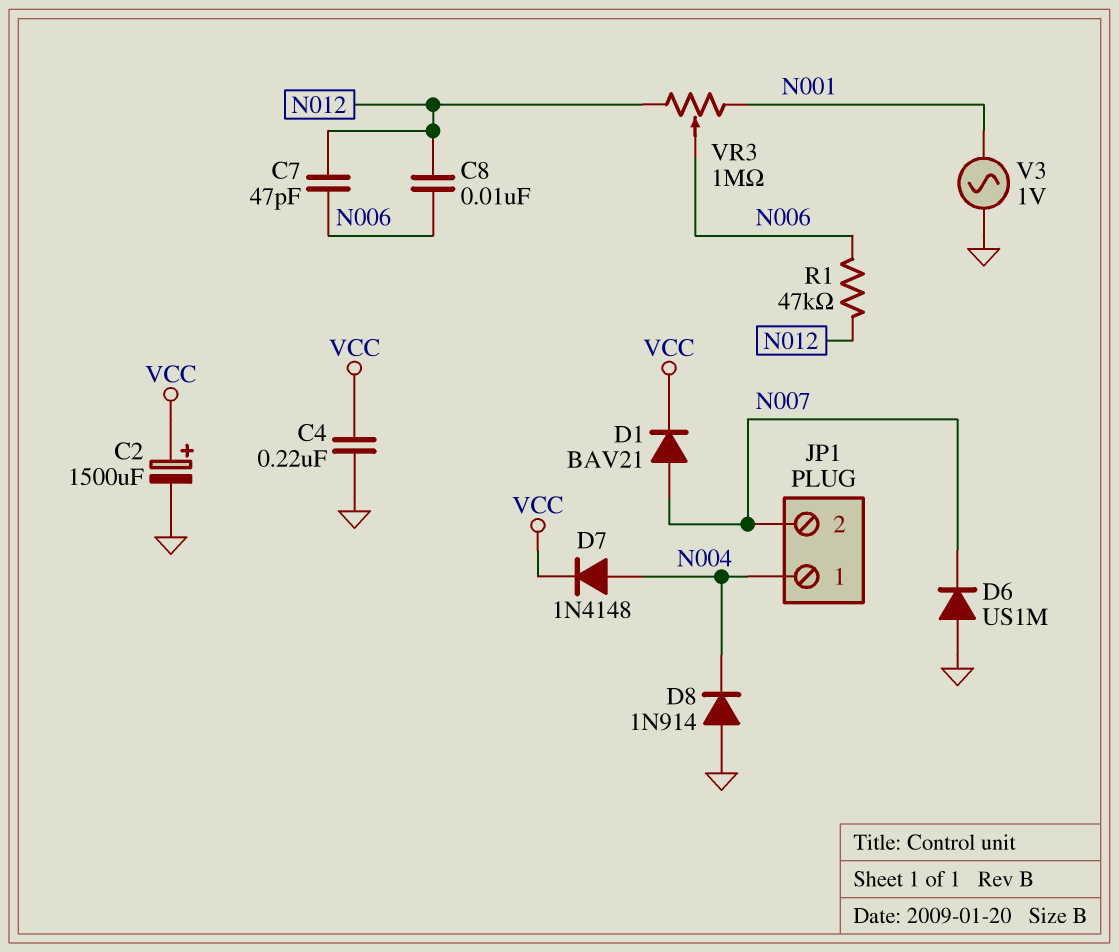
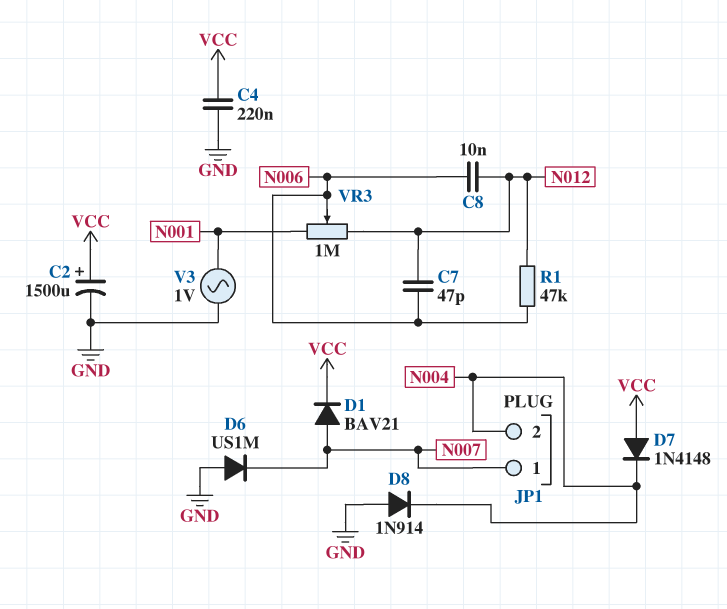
D7: diode 1N4148 (A N004, K VCC) -> diode 1N4148 (A VCC, K N004)
JP1 pin 1: N004 -> N007
JP1 pin 2: N007 -> N004

